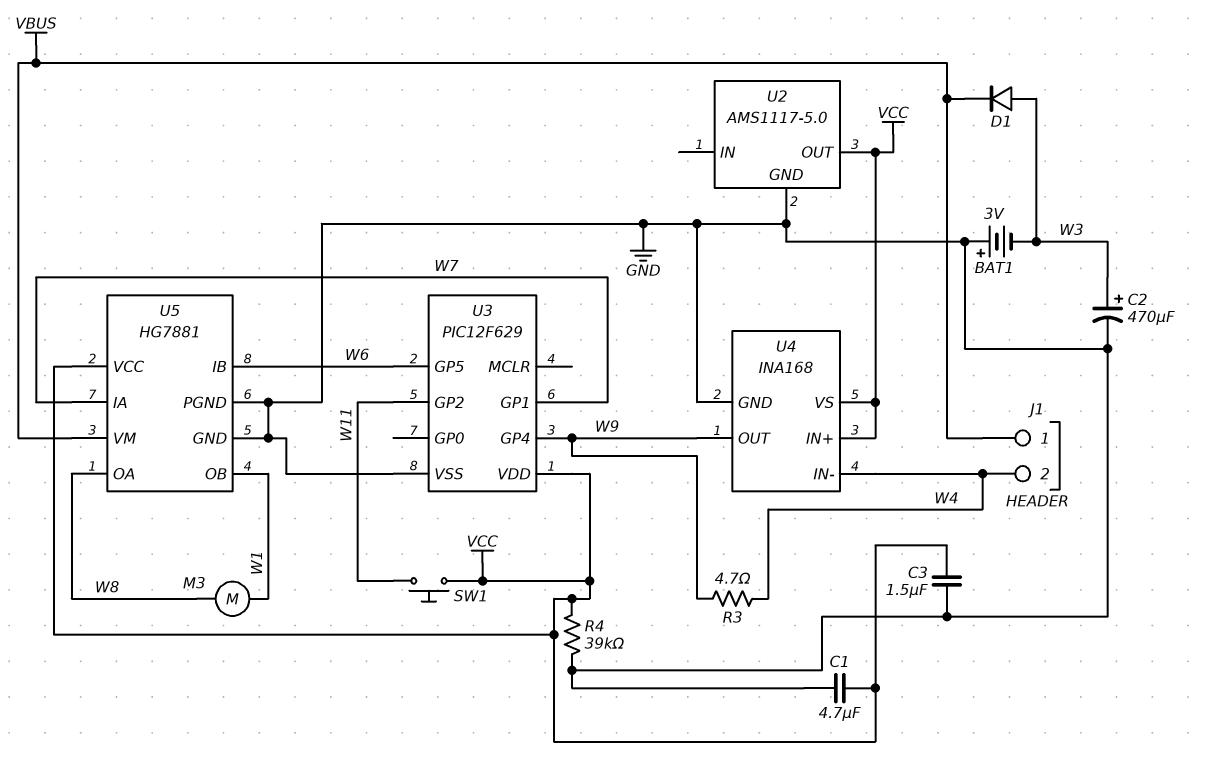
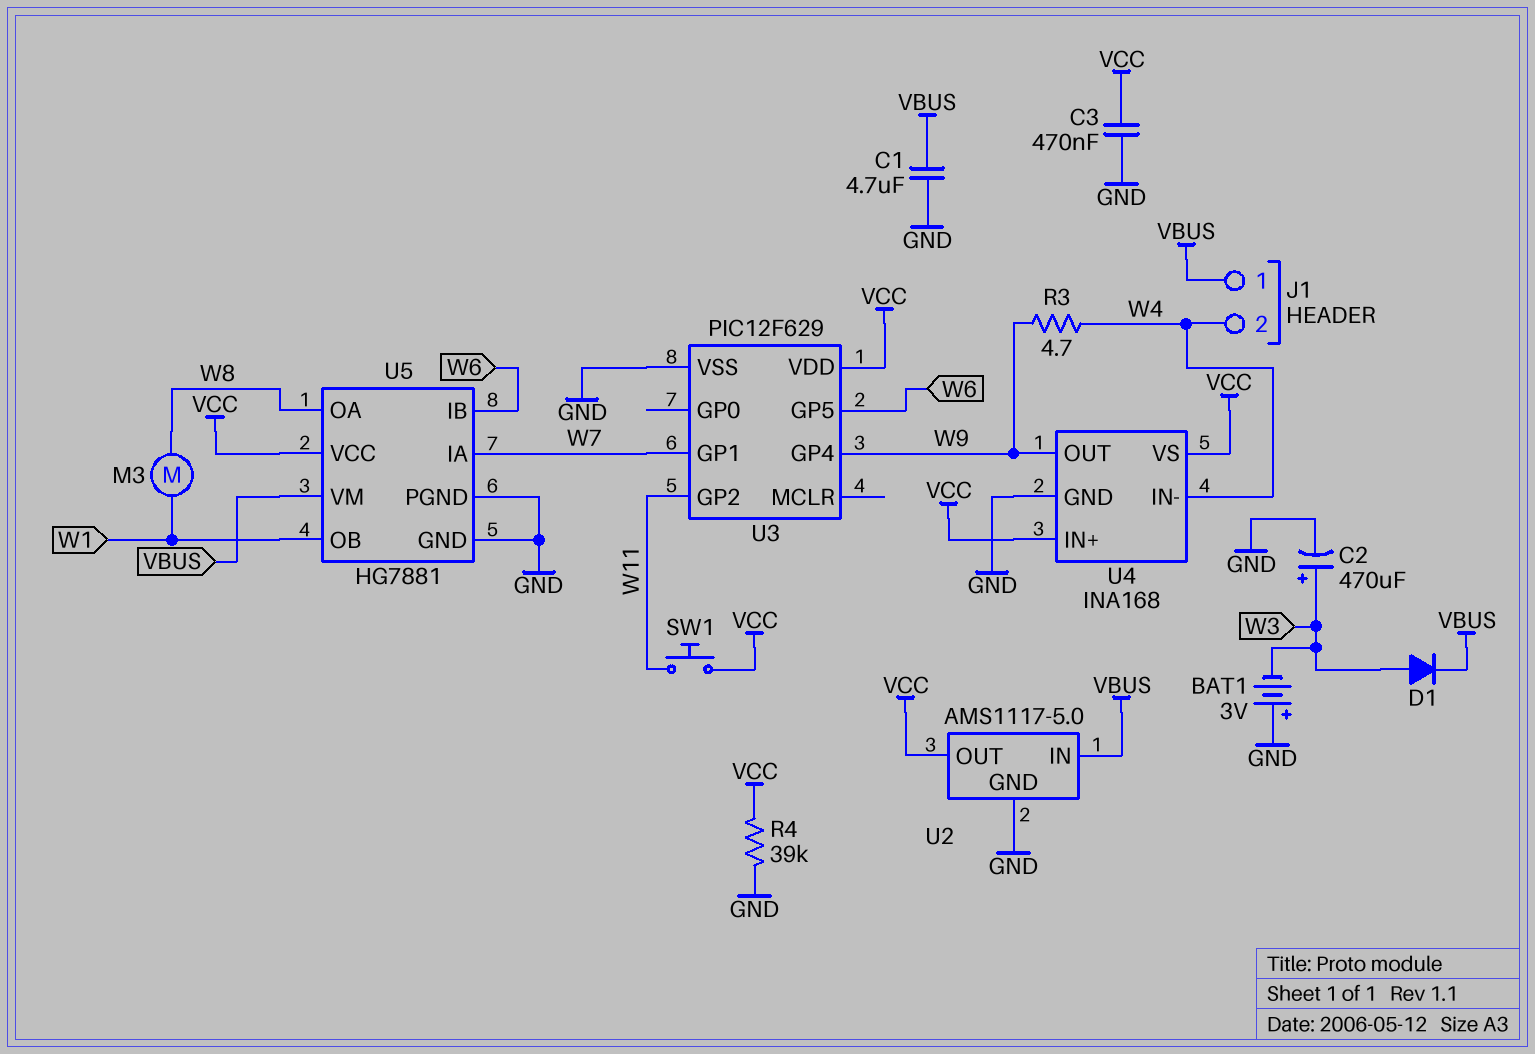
C1: 4.7uF (GND, VCC) -> 4.7uF (GND, VBUS)
C3: 1.5uF (GND, VCC) -> 470nF (GND, VCC)
U2 pin IN: none -> VBUS

